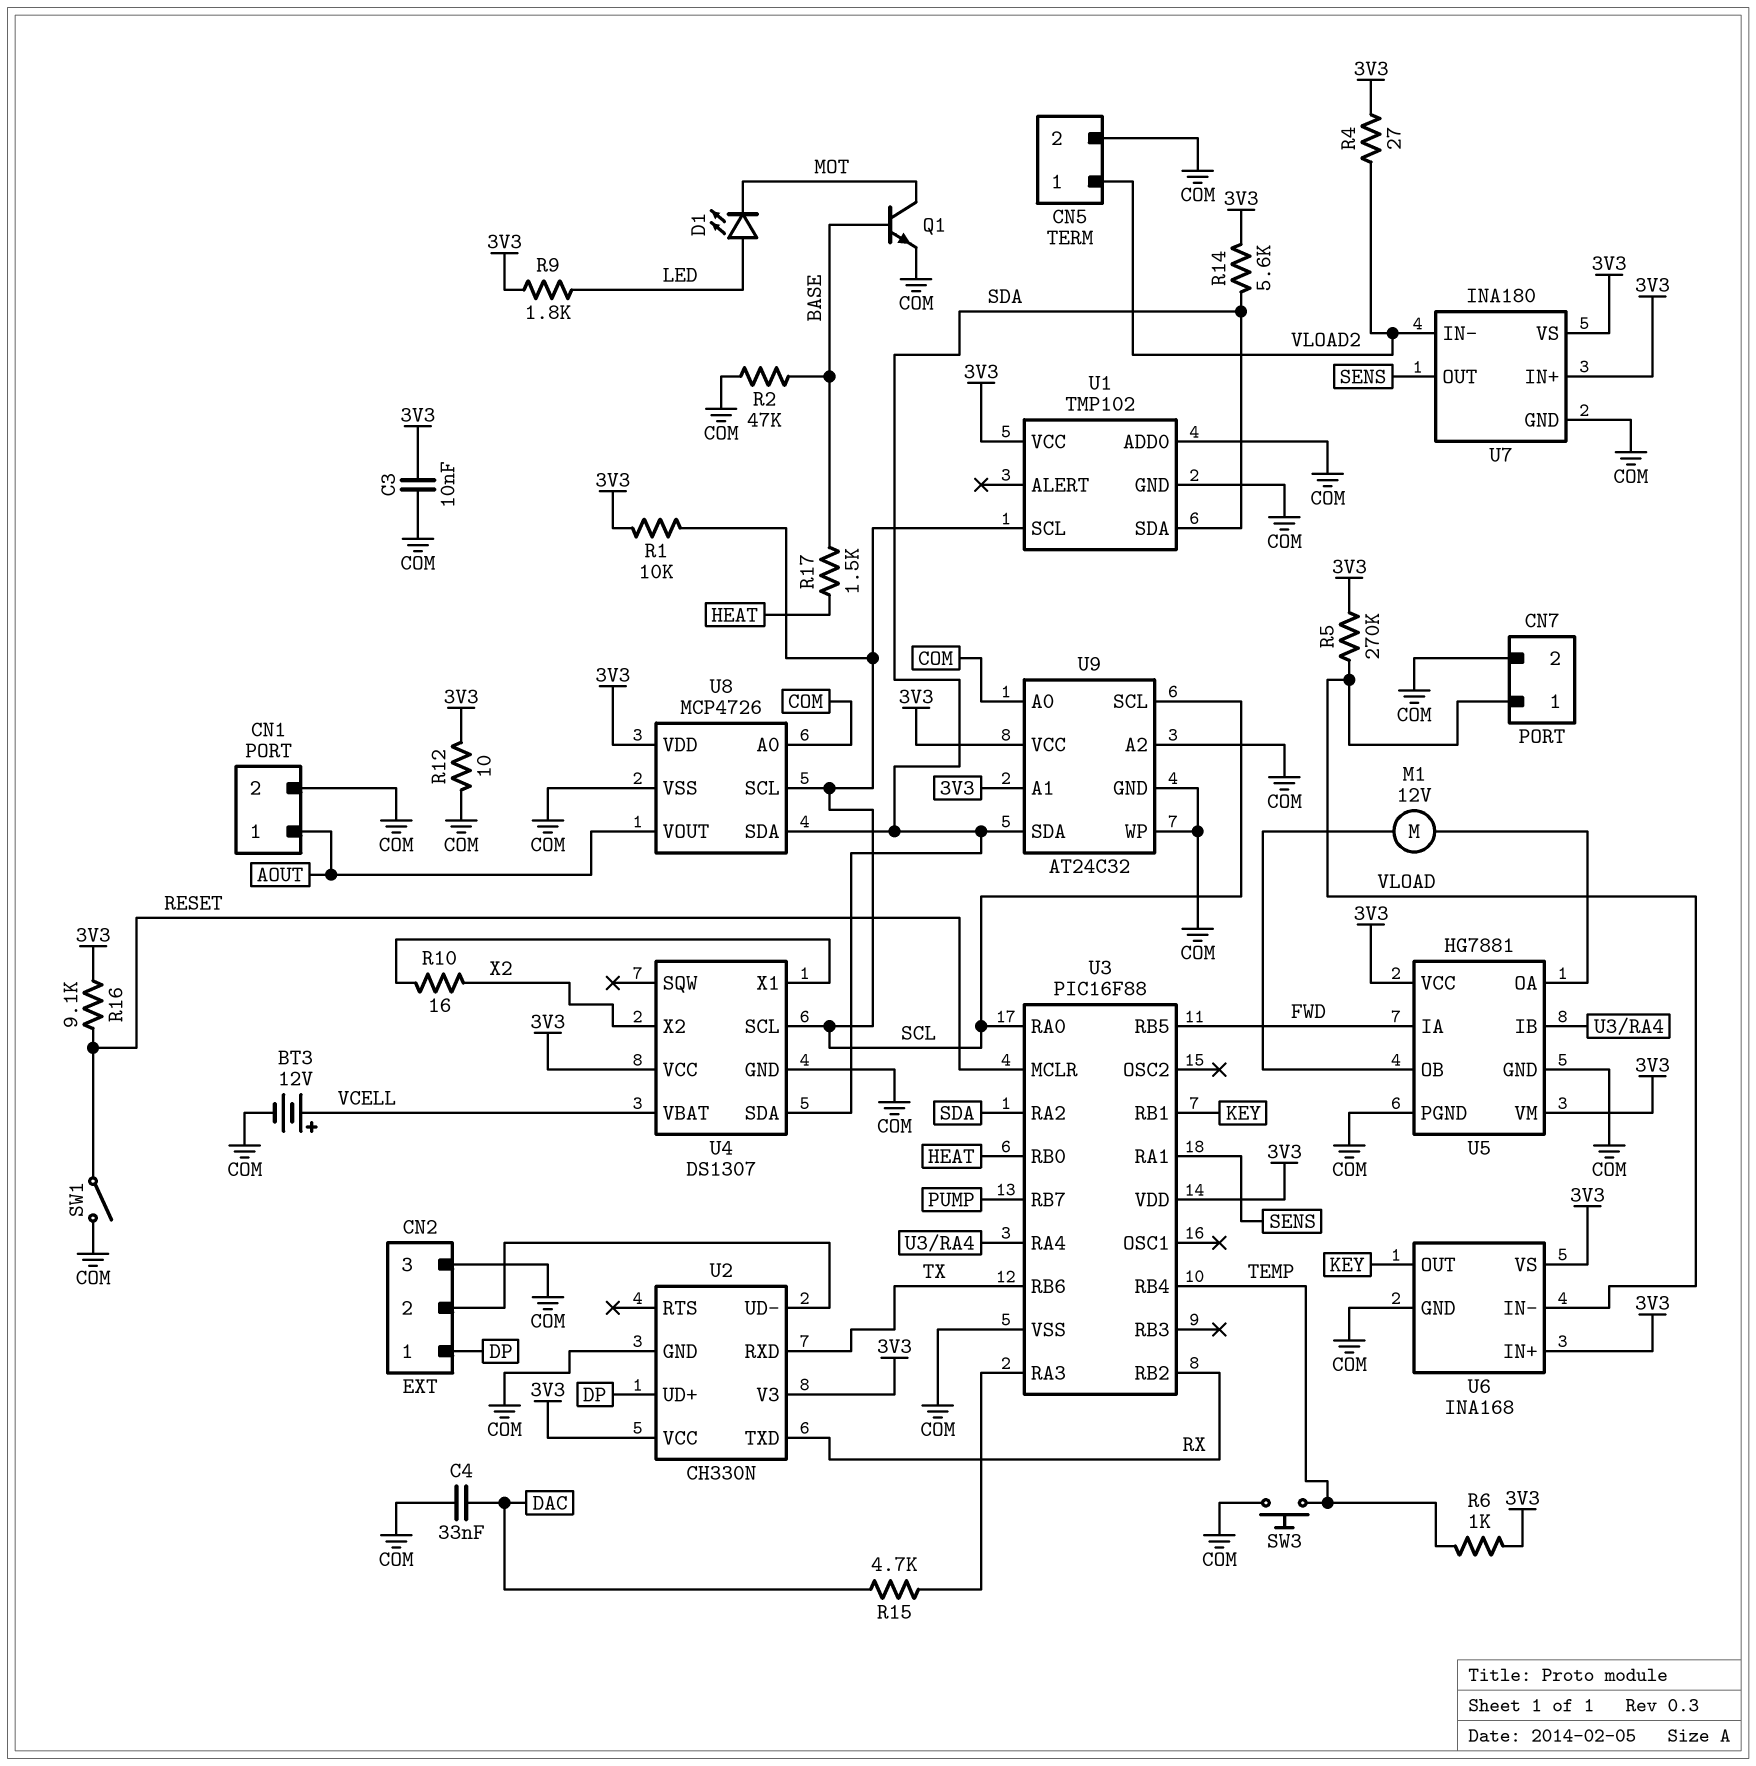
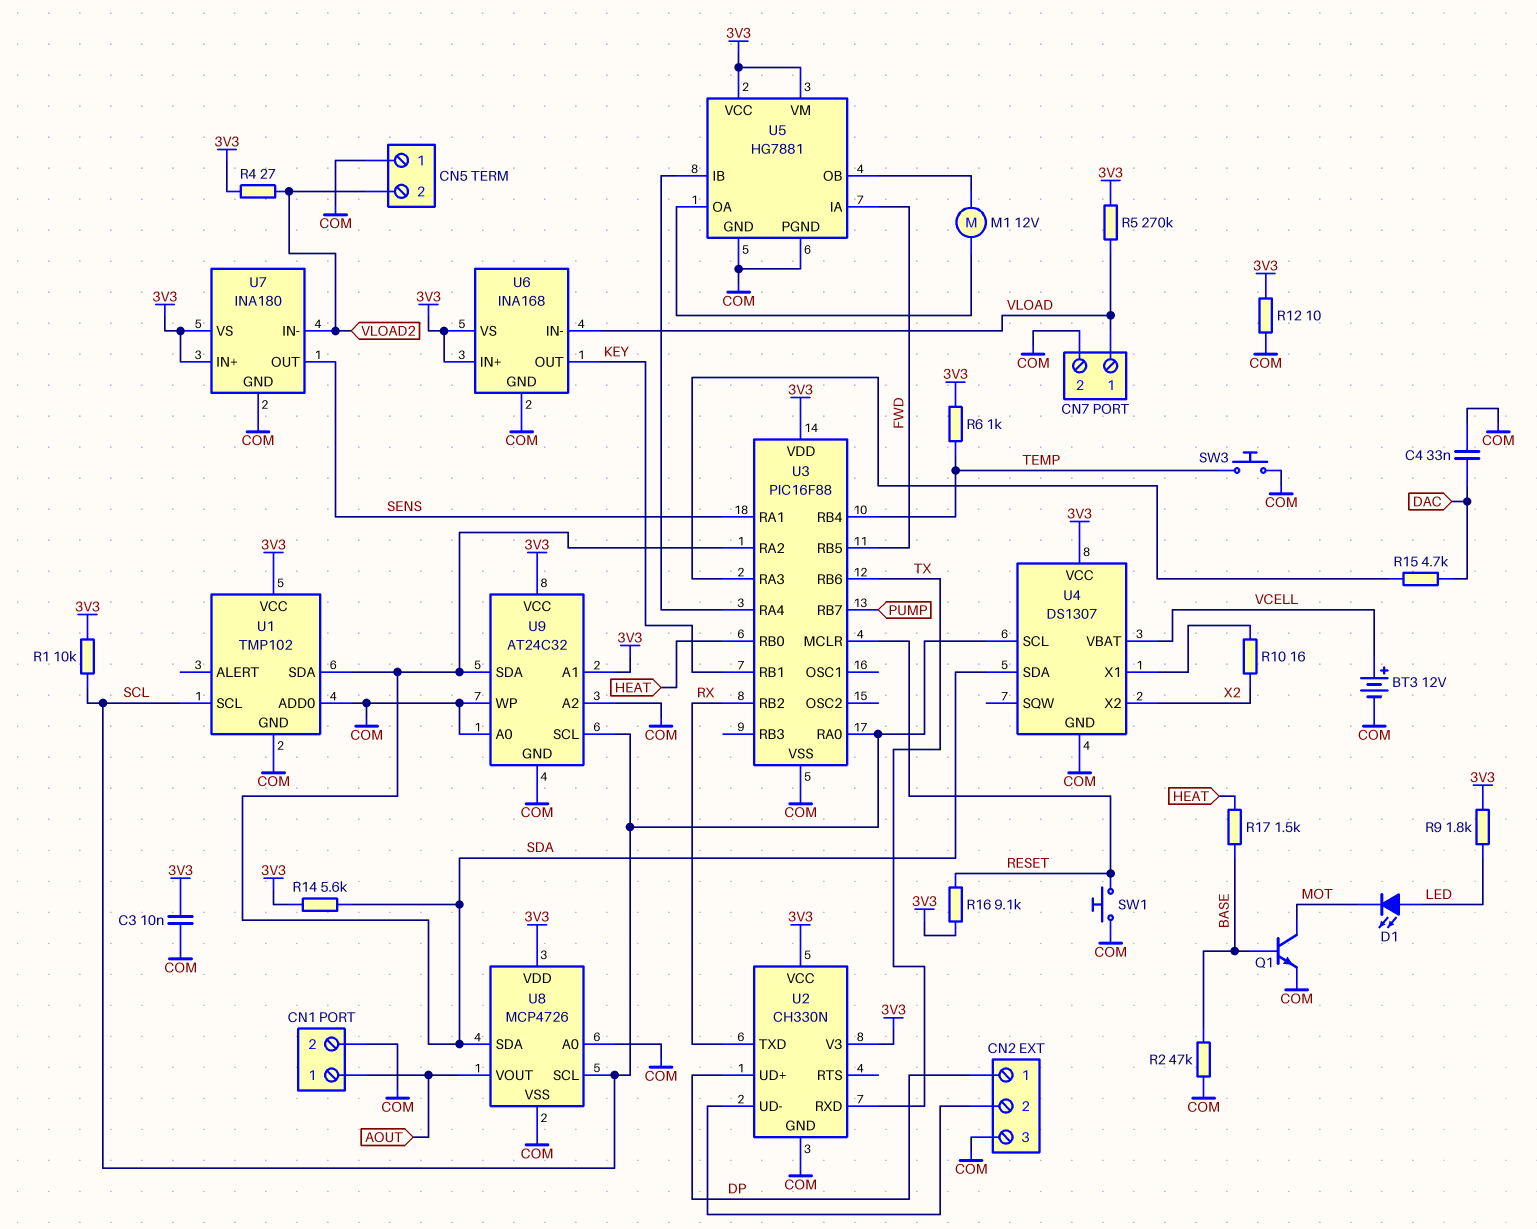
CN5 pin 1: VLOAD2 -> COM
CN5 pin 2: COM -> VLOAD2
SW1: switch (COM, RESET) -> button (COM, RESET)

